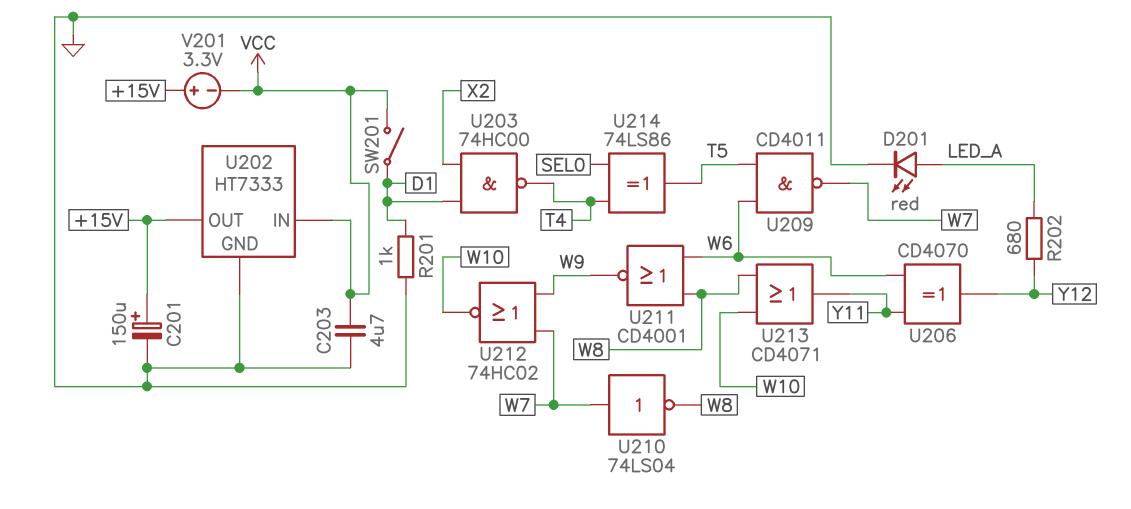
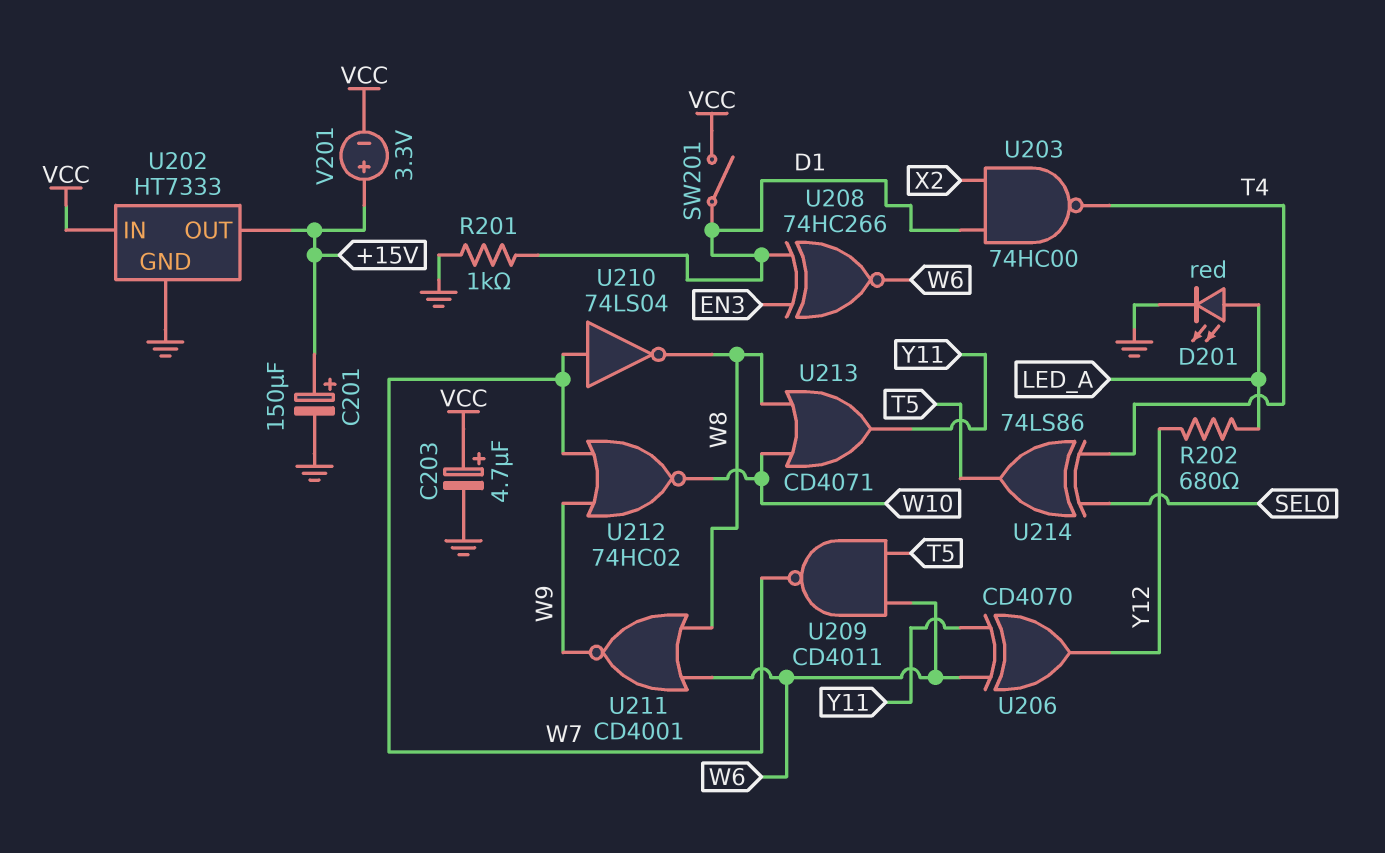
C203: 4.7uF (GND, VCC) -> 4.7uF (plus VCC, minus GND)
U208: none -> XNOR 74HC266 (in D1, in EN3, out W6)

